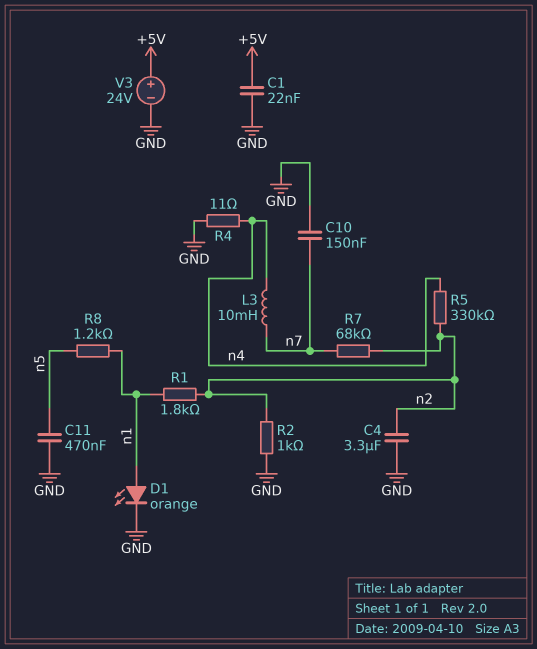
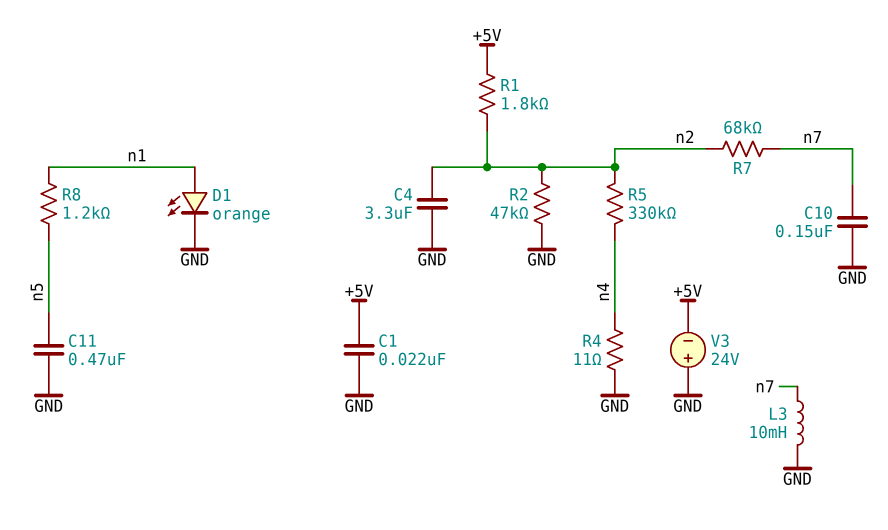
L3: 10mH (n4, n7) -> 10mH (GND, n7)
R1: 1.8k (n1, n2) -> 1.8k (+5V, n2)
R2: 1k (GND, n2) -> 47k (GND, n2)
V3: 24V (plus +5V, minus GND) -> 24V (plus GND, minus +5V)

